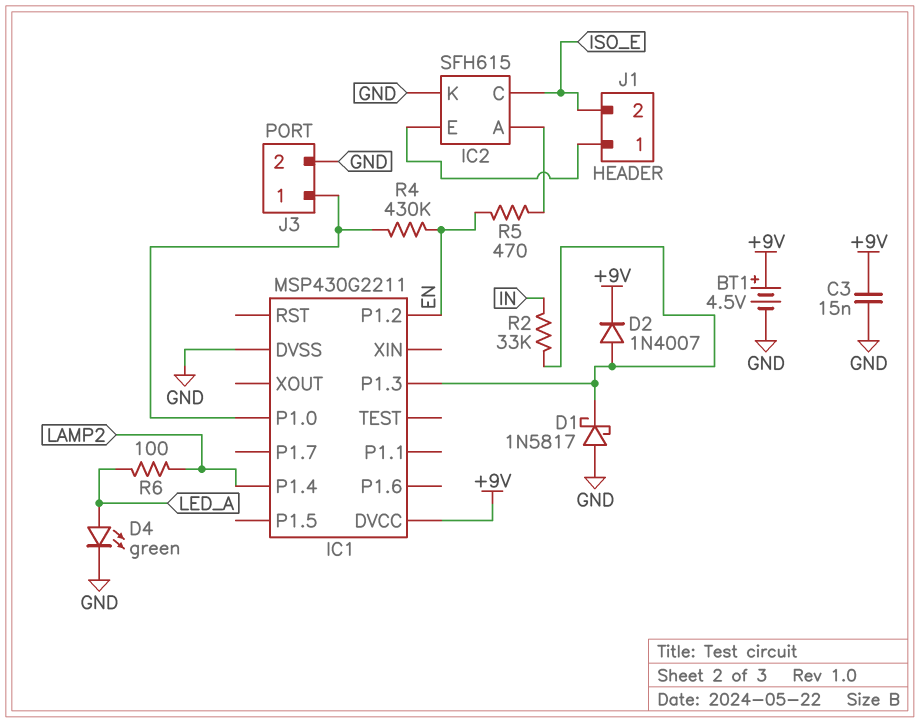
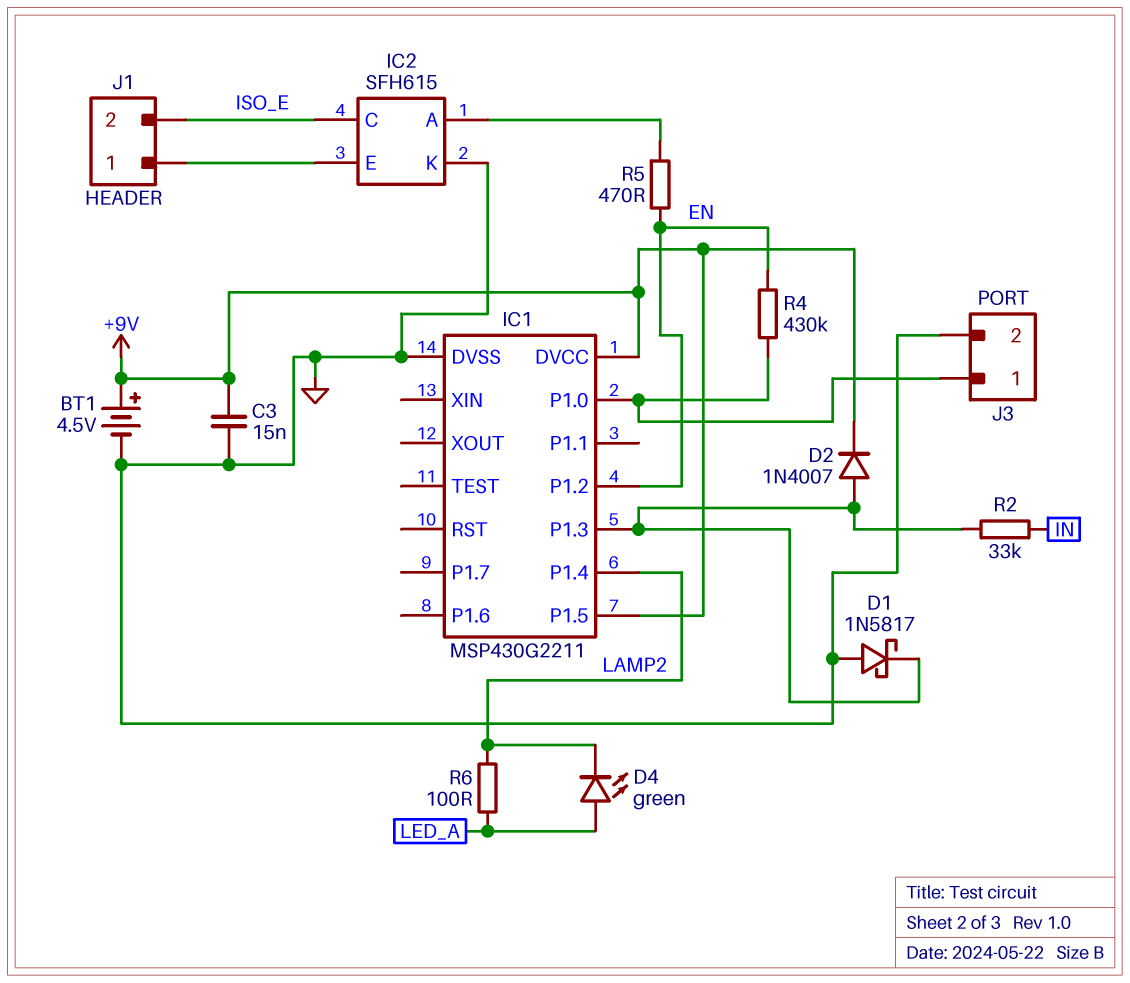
D4: LED green (A LED_A, K GND) -> LED green (A LED_A, K LAMP2)
IC1 pin P1.5: none -> +9V

